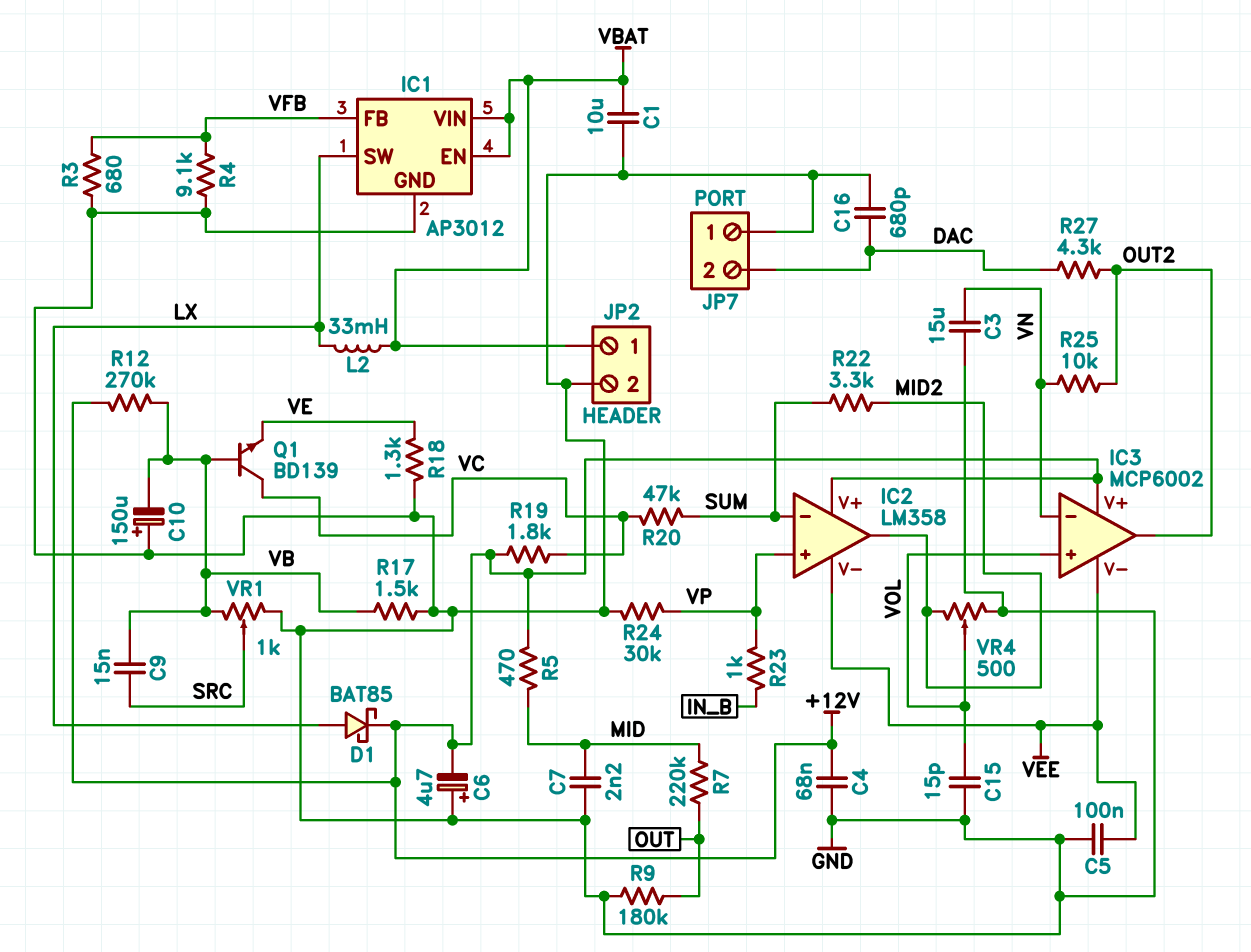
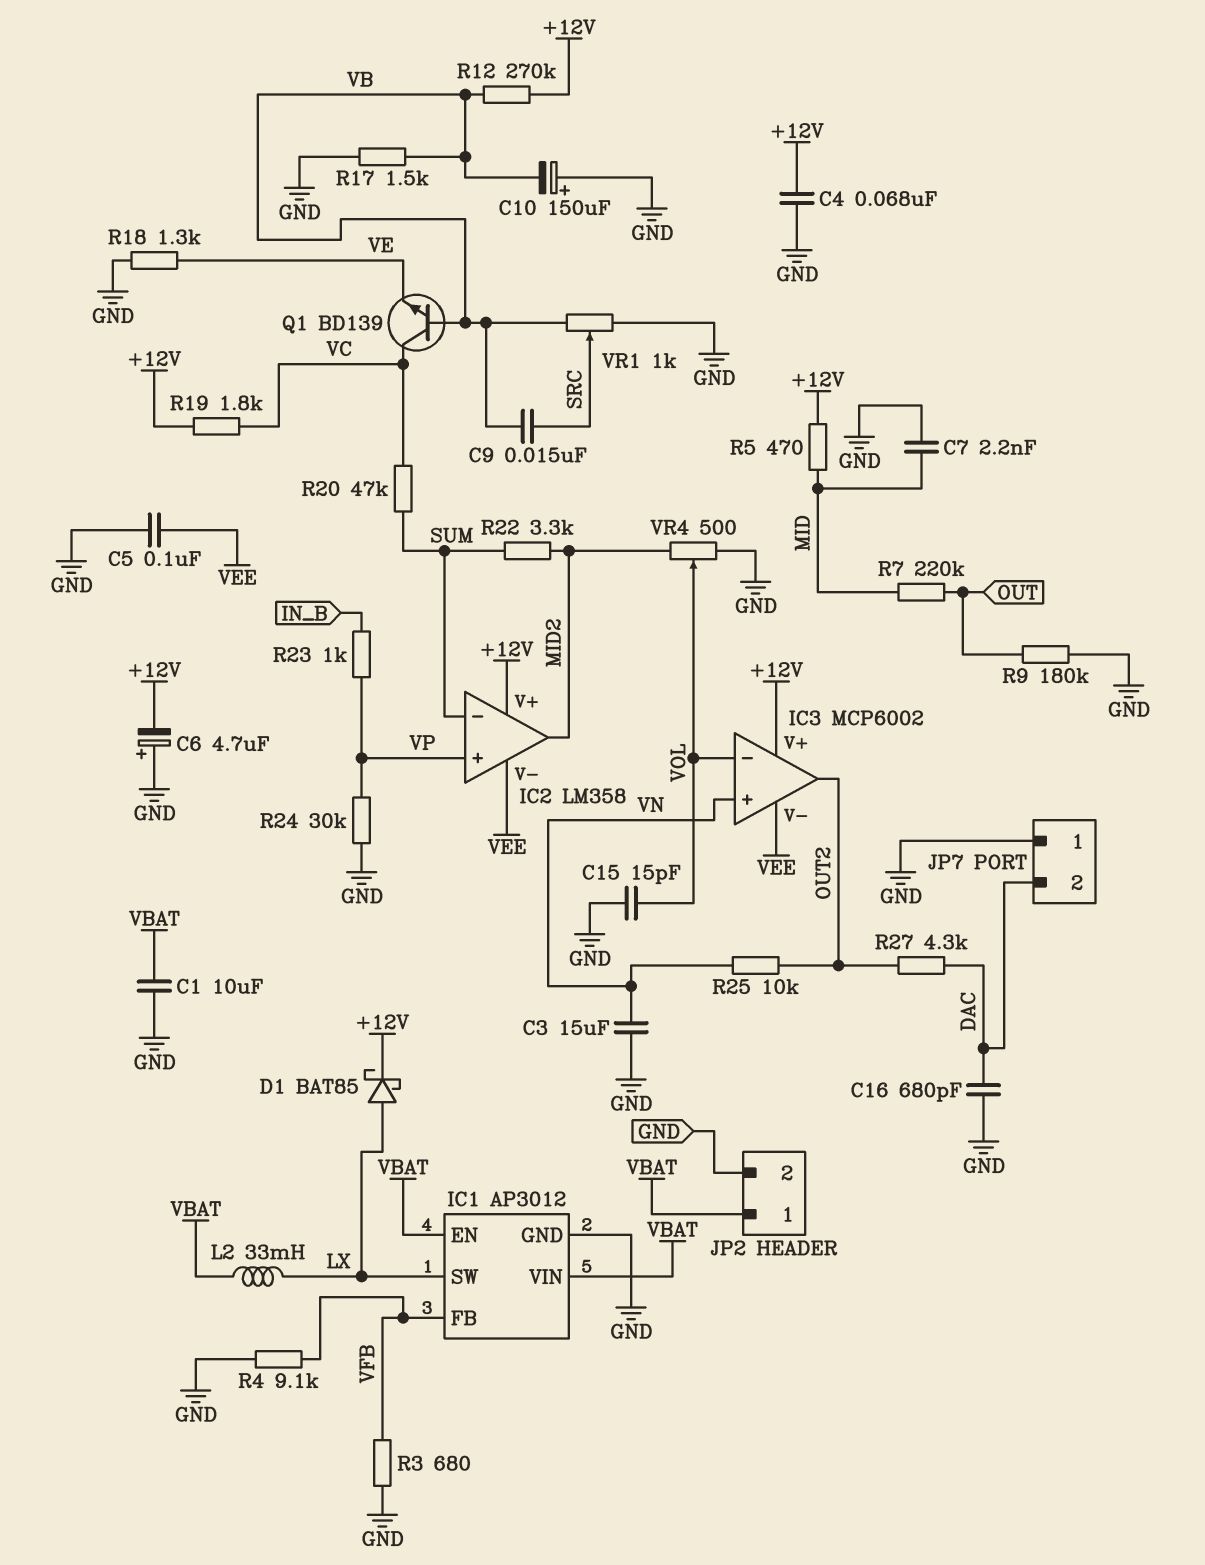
IC3 pin in+: VOL -> VN
IC3 pin in-: VN -> VOL

